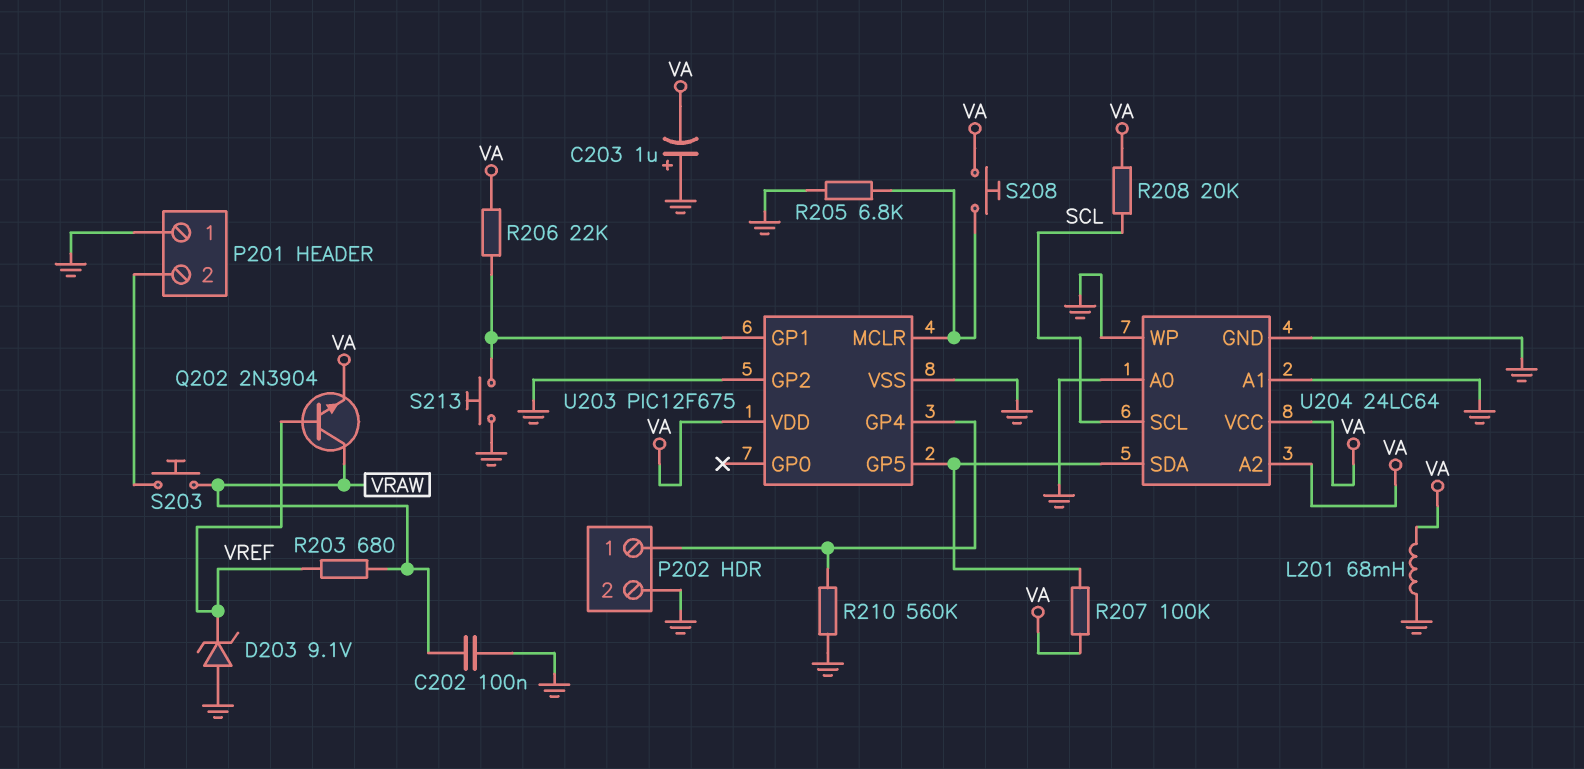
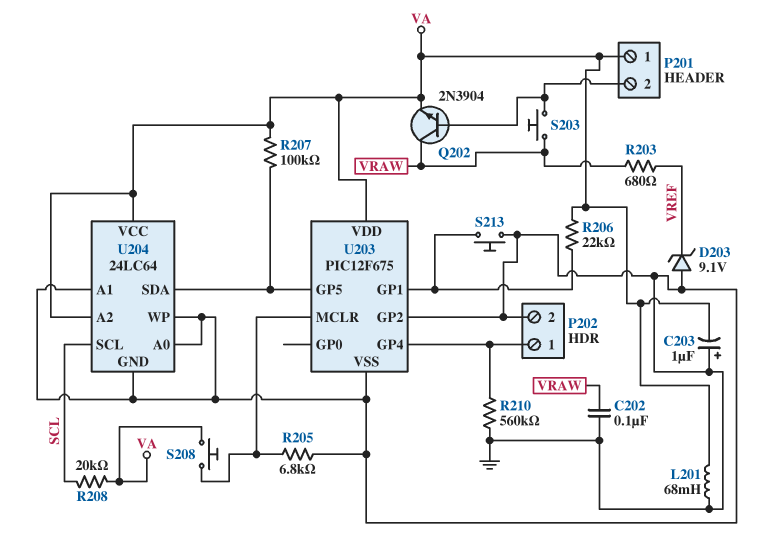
P201 pin 1: GND -> VA
Q202: NPN 2N3904 (B VREF, C VRAW, E VA) -> NPN 2N3904 (B P201/2, C VRAW, E VA)

